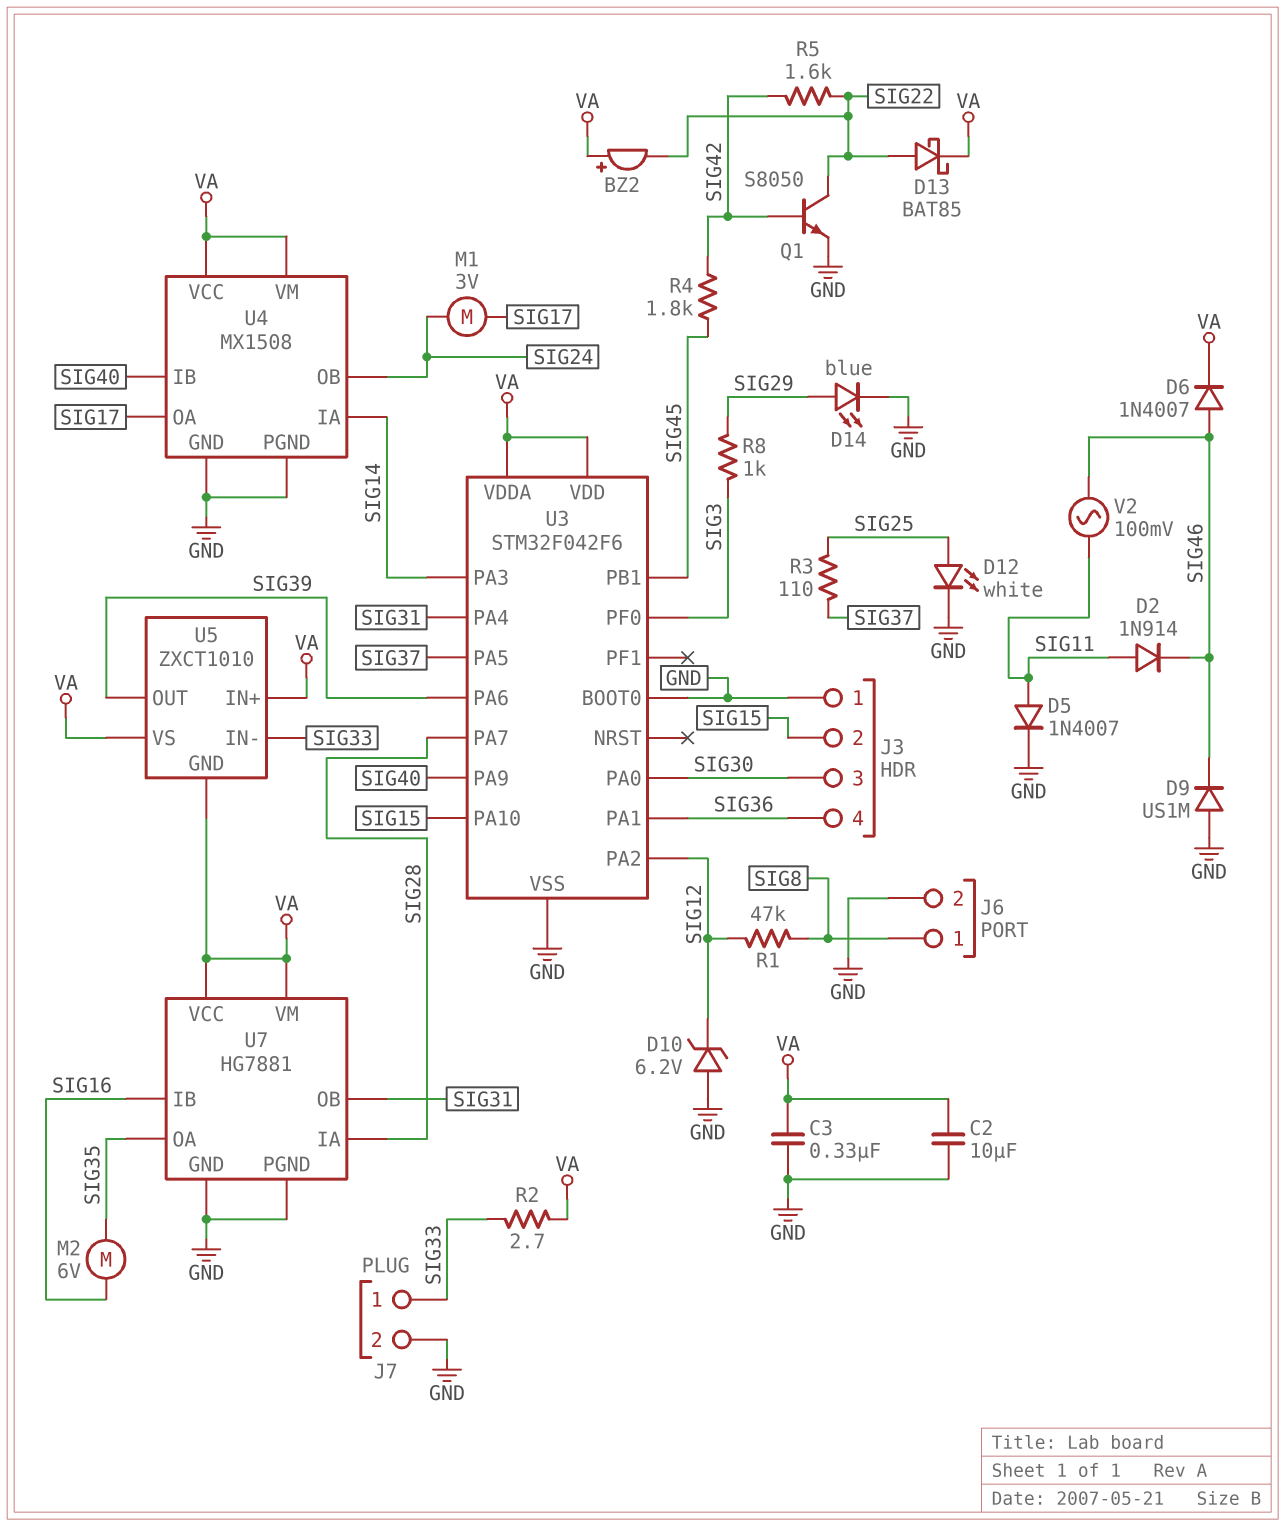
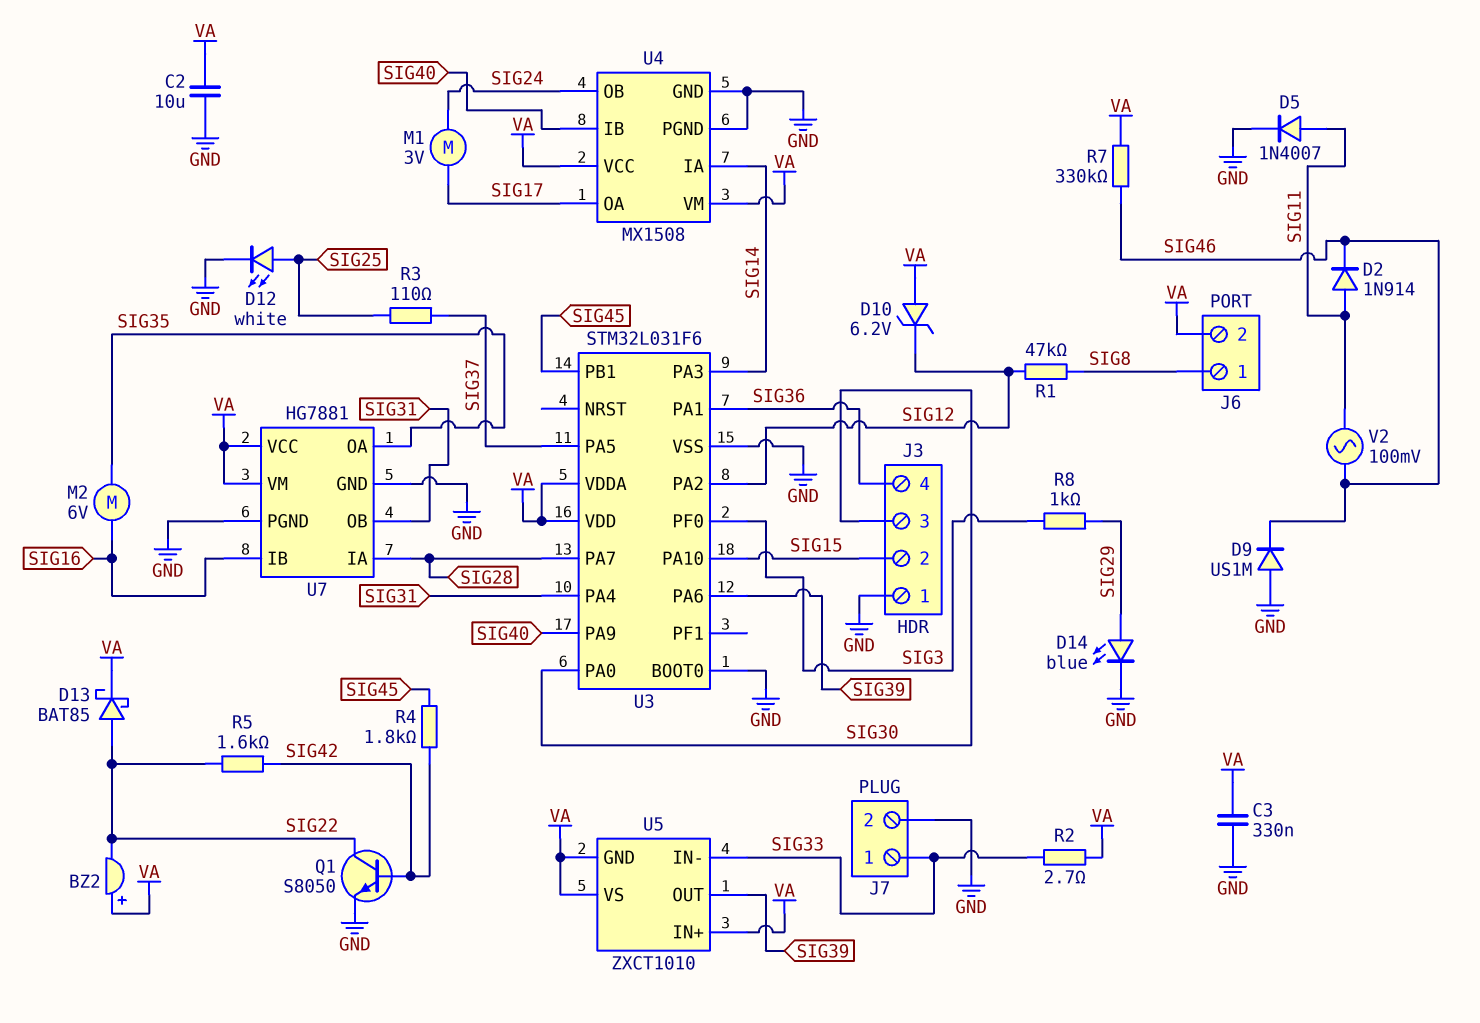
D6: diode 1N4007 (A SIG46, K VA) -> none
D10: zener 6.2V (A GND, K SIG12) -> zener 6.2V (A VA, K SIG12)
J6 pin 2: GND -> VA
R7: none -> 330k (SIG46, VA)
U3: STM32F042F6 -> STM32L031F6

